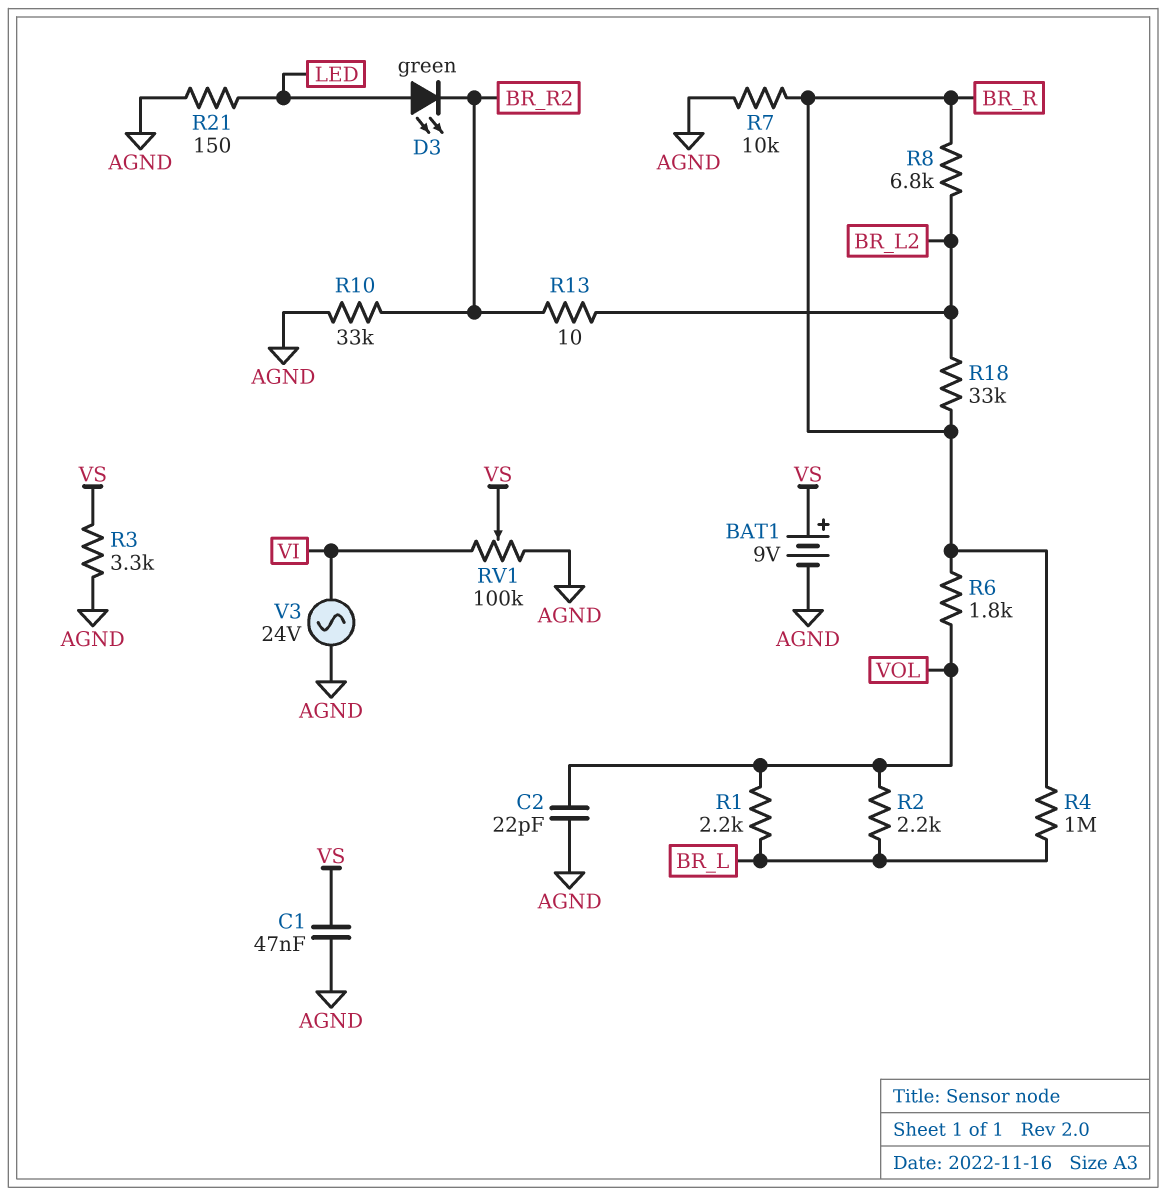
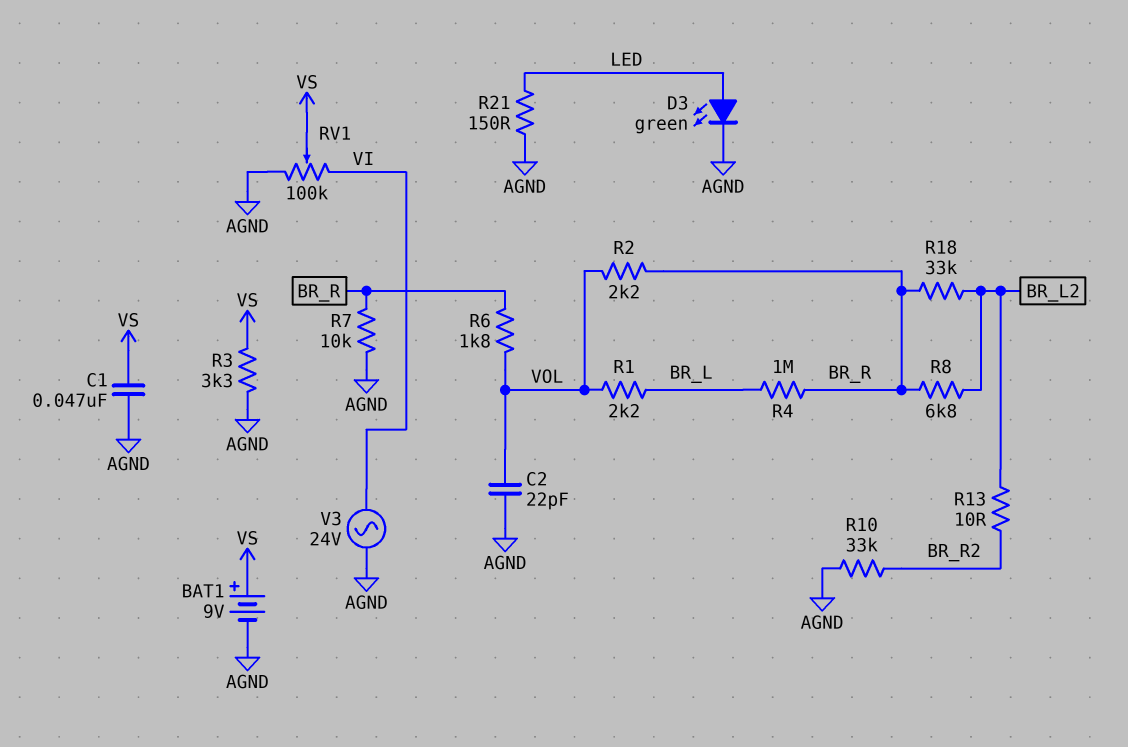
D3: LED green (A LED, K BR_R2) -> LED green (A LED, K AGND)
R2: 2.2k (BR_L, VOL) -> 2.2k (BR_R, VOL)

